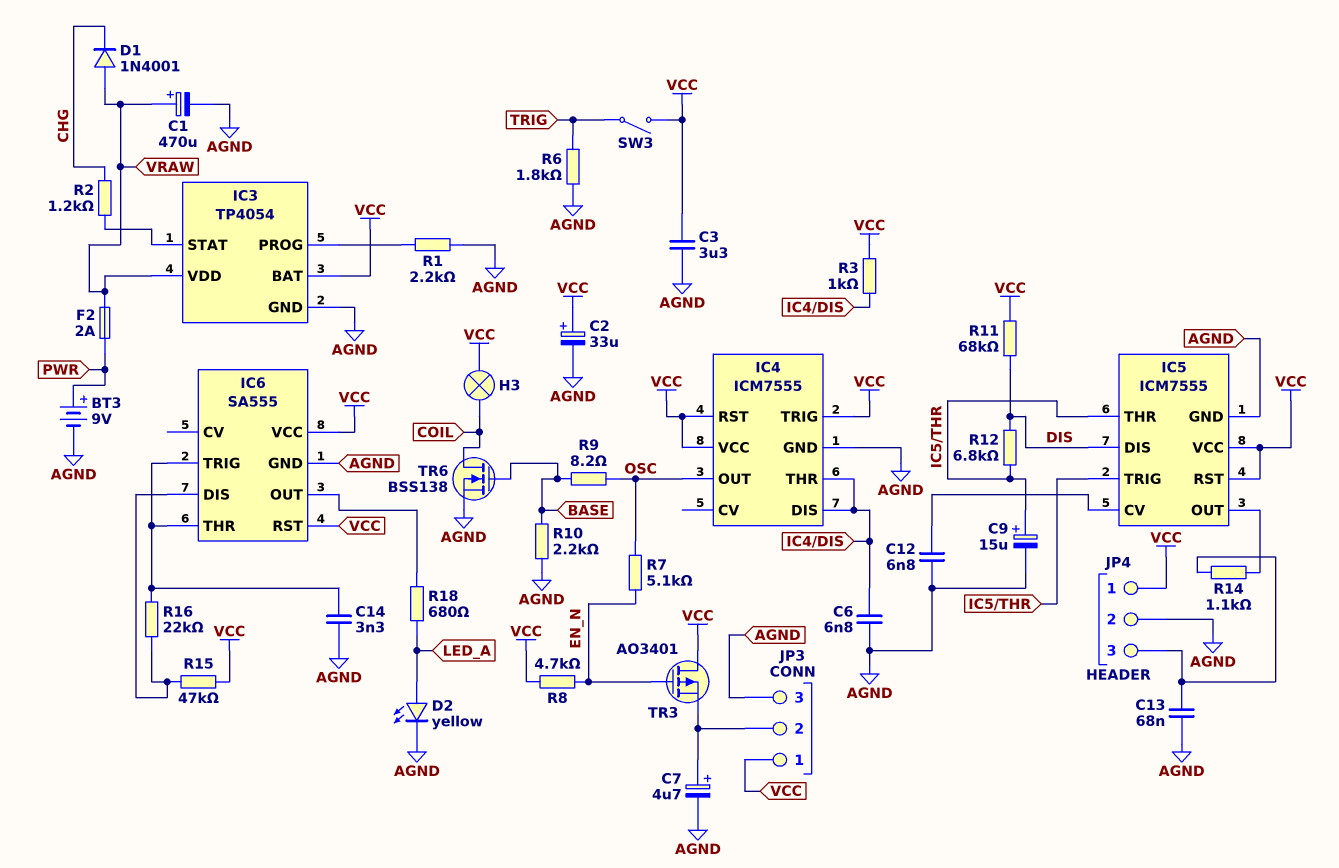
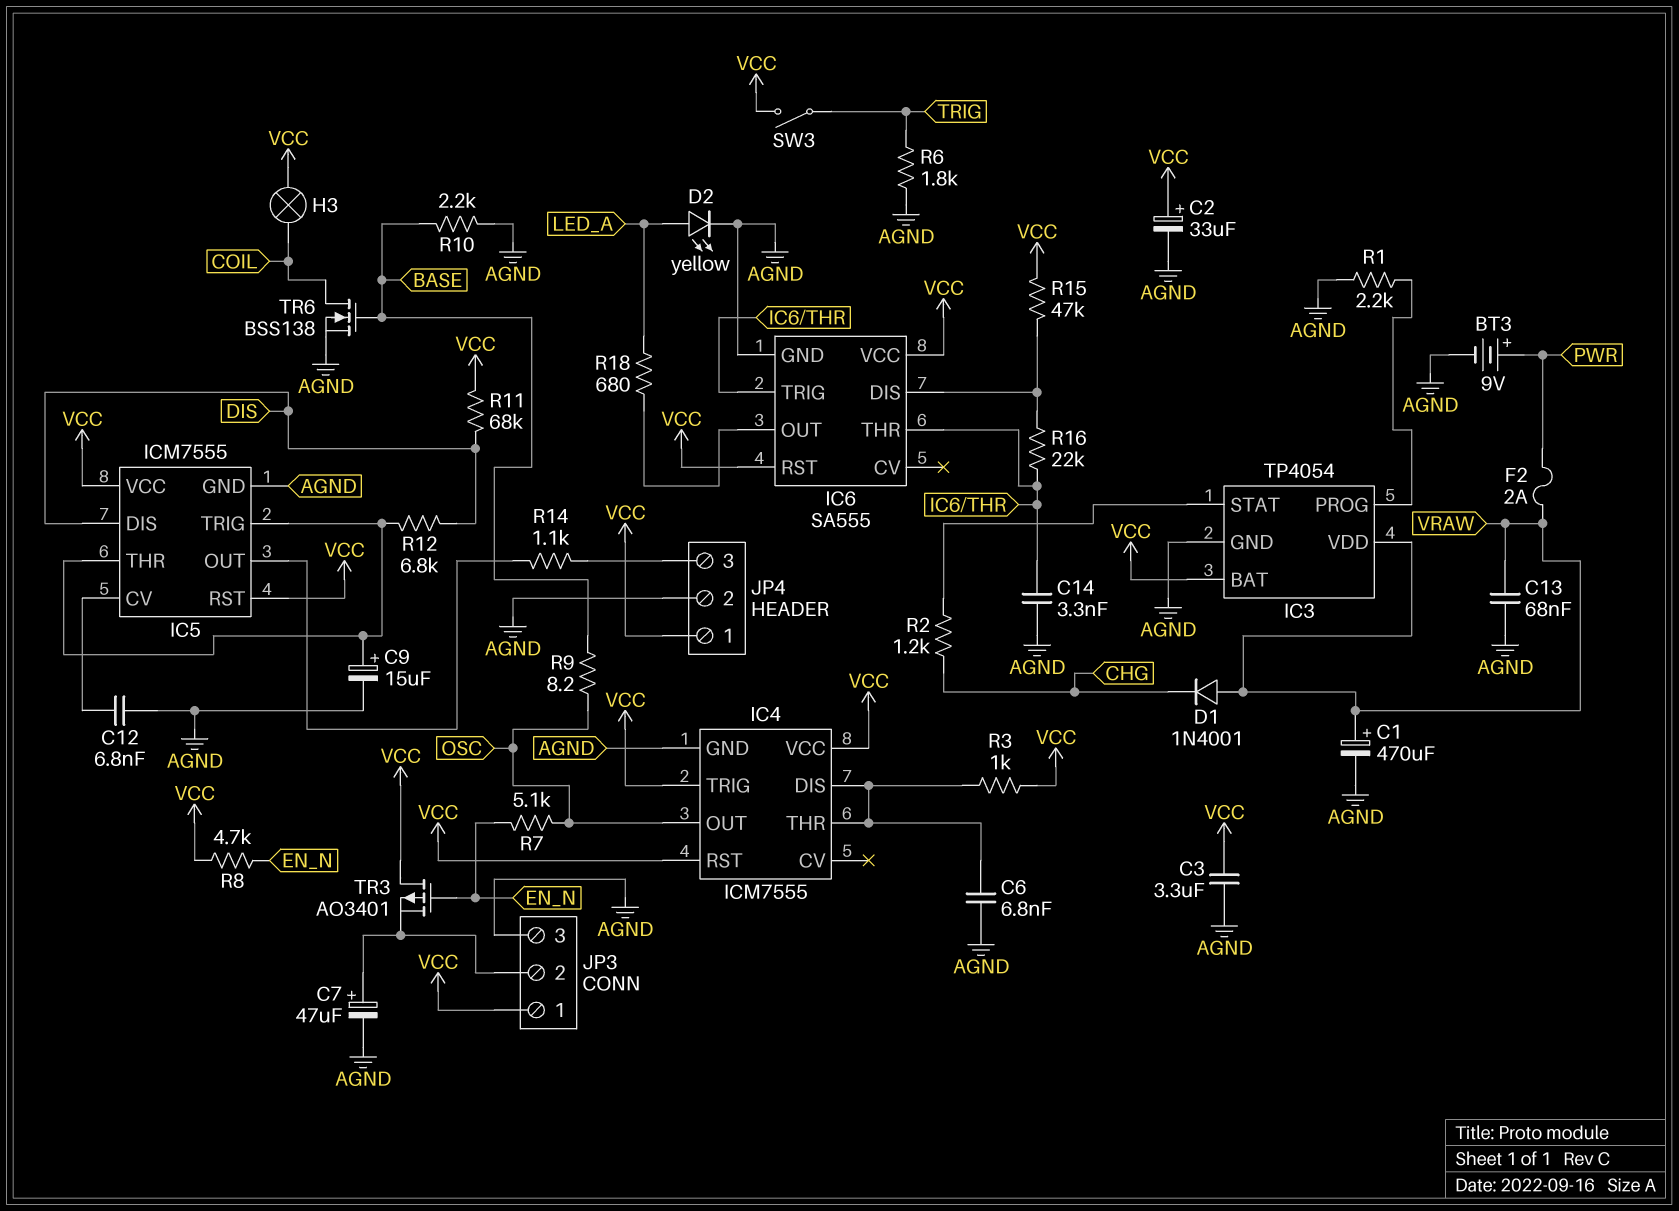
C7: 4.7uF (plus JP3/2, minus AGND) -> 47uF (plus JP3/2, minus AGND)
C13: 68nF (AGND, JP4/3) -> 68nF (AGND, VRAW)

